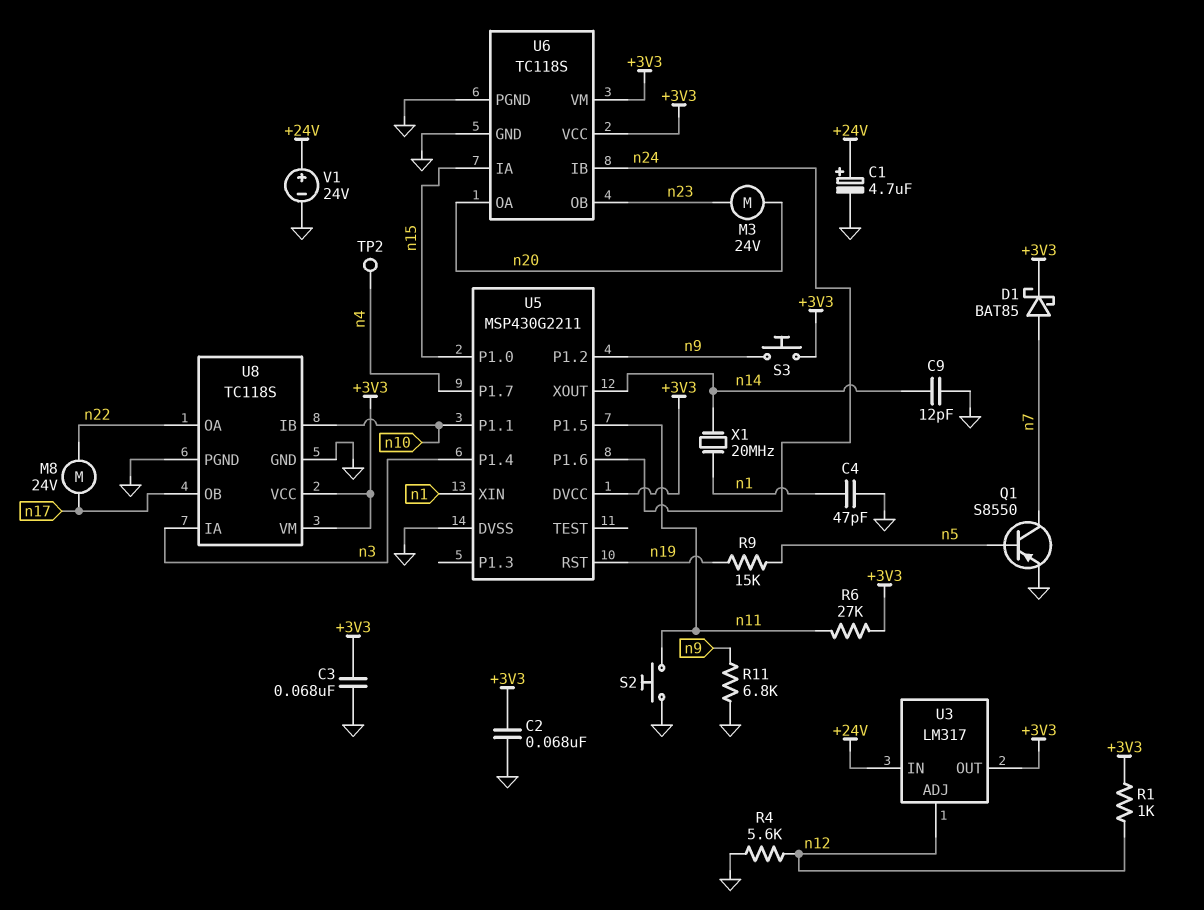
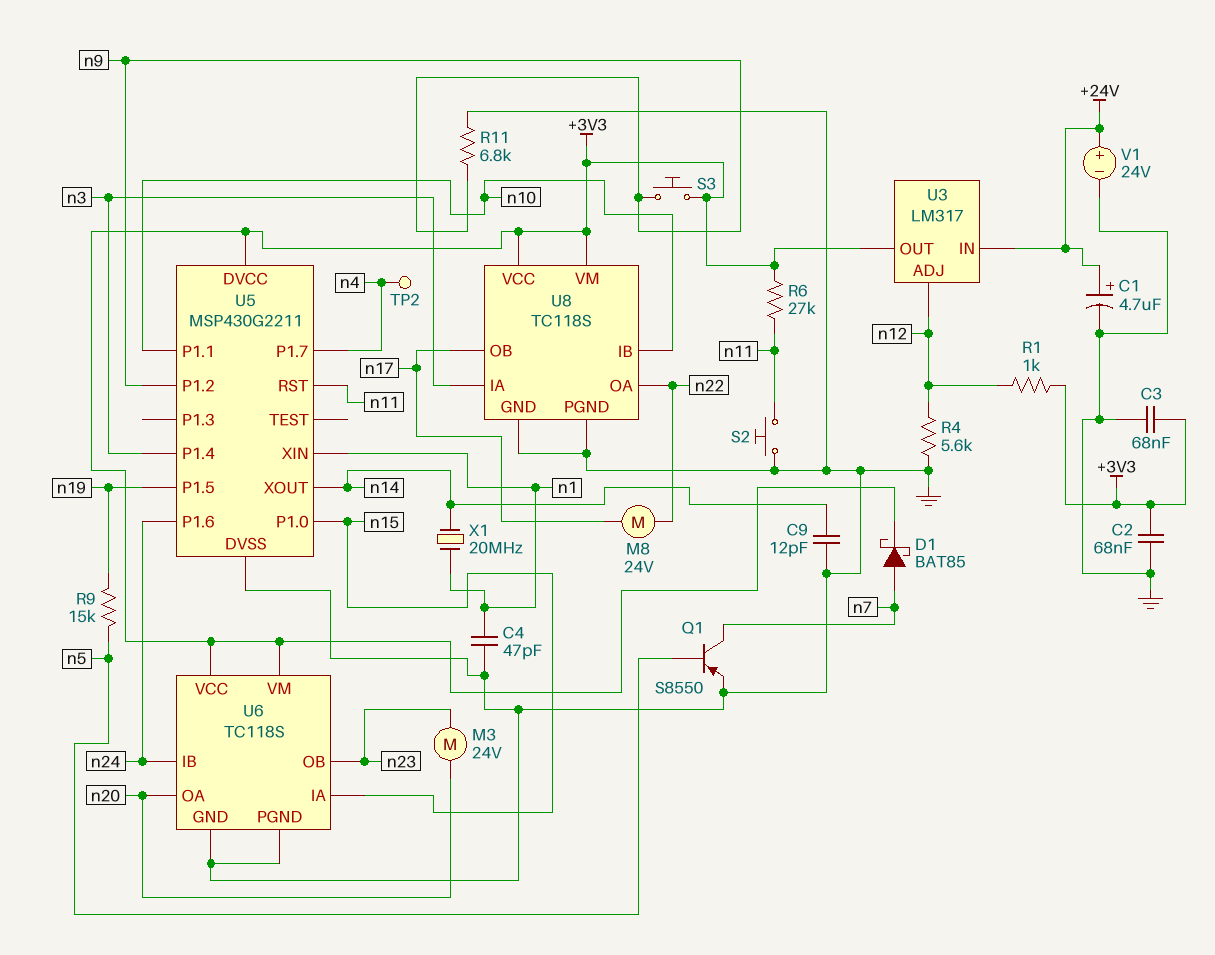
U5 pin P1.5: n11 -> n19
U5 pin RST: n19 -> n11

